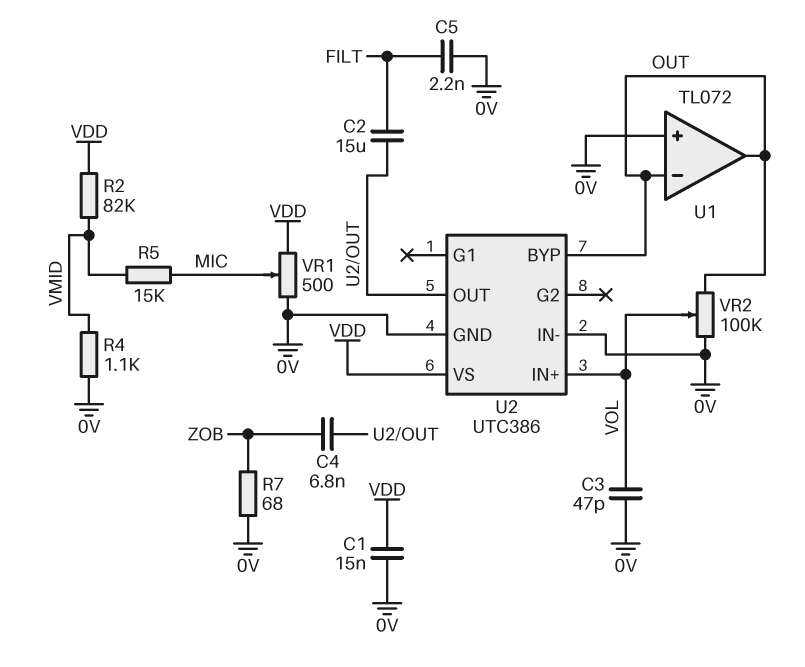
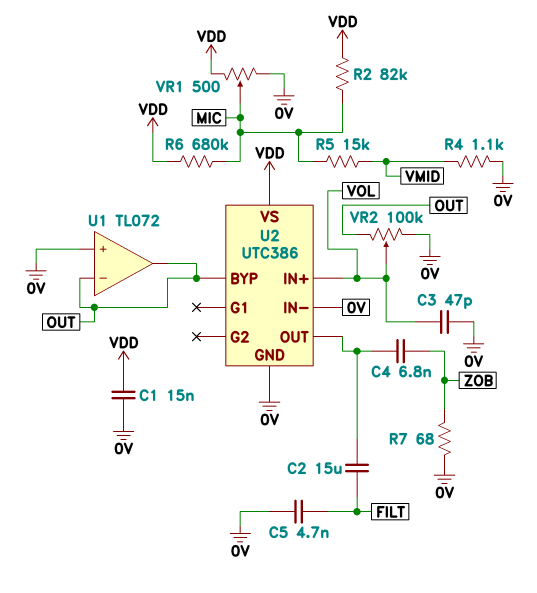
C5: 2.2nF (0V, FILT) -> 4.7nF (0V, FILT)
R2: 82k (VDD, VMID) -> 82k (MIC, VDD)
R6: none -> 680k (MIC, VDD)

